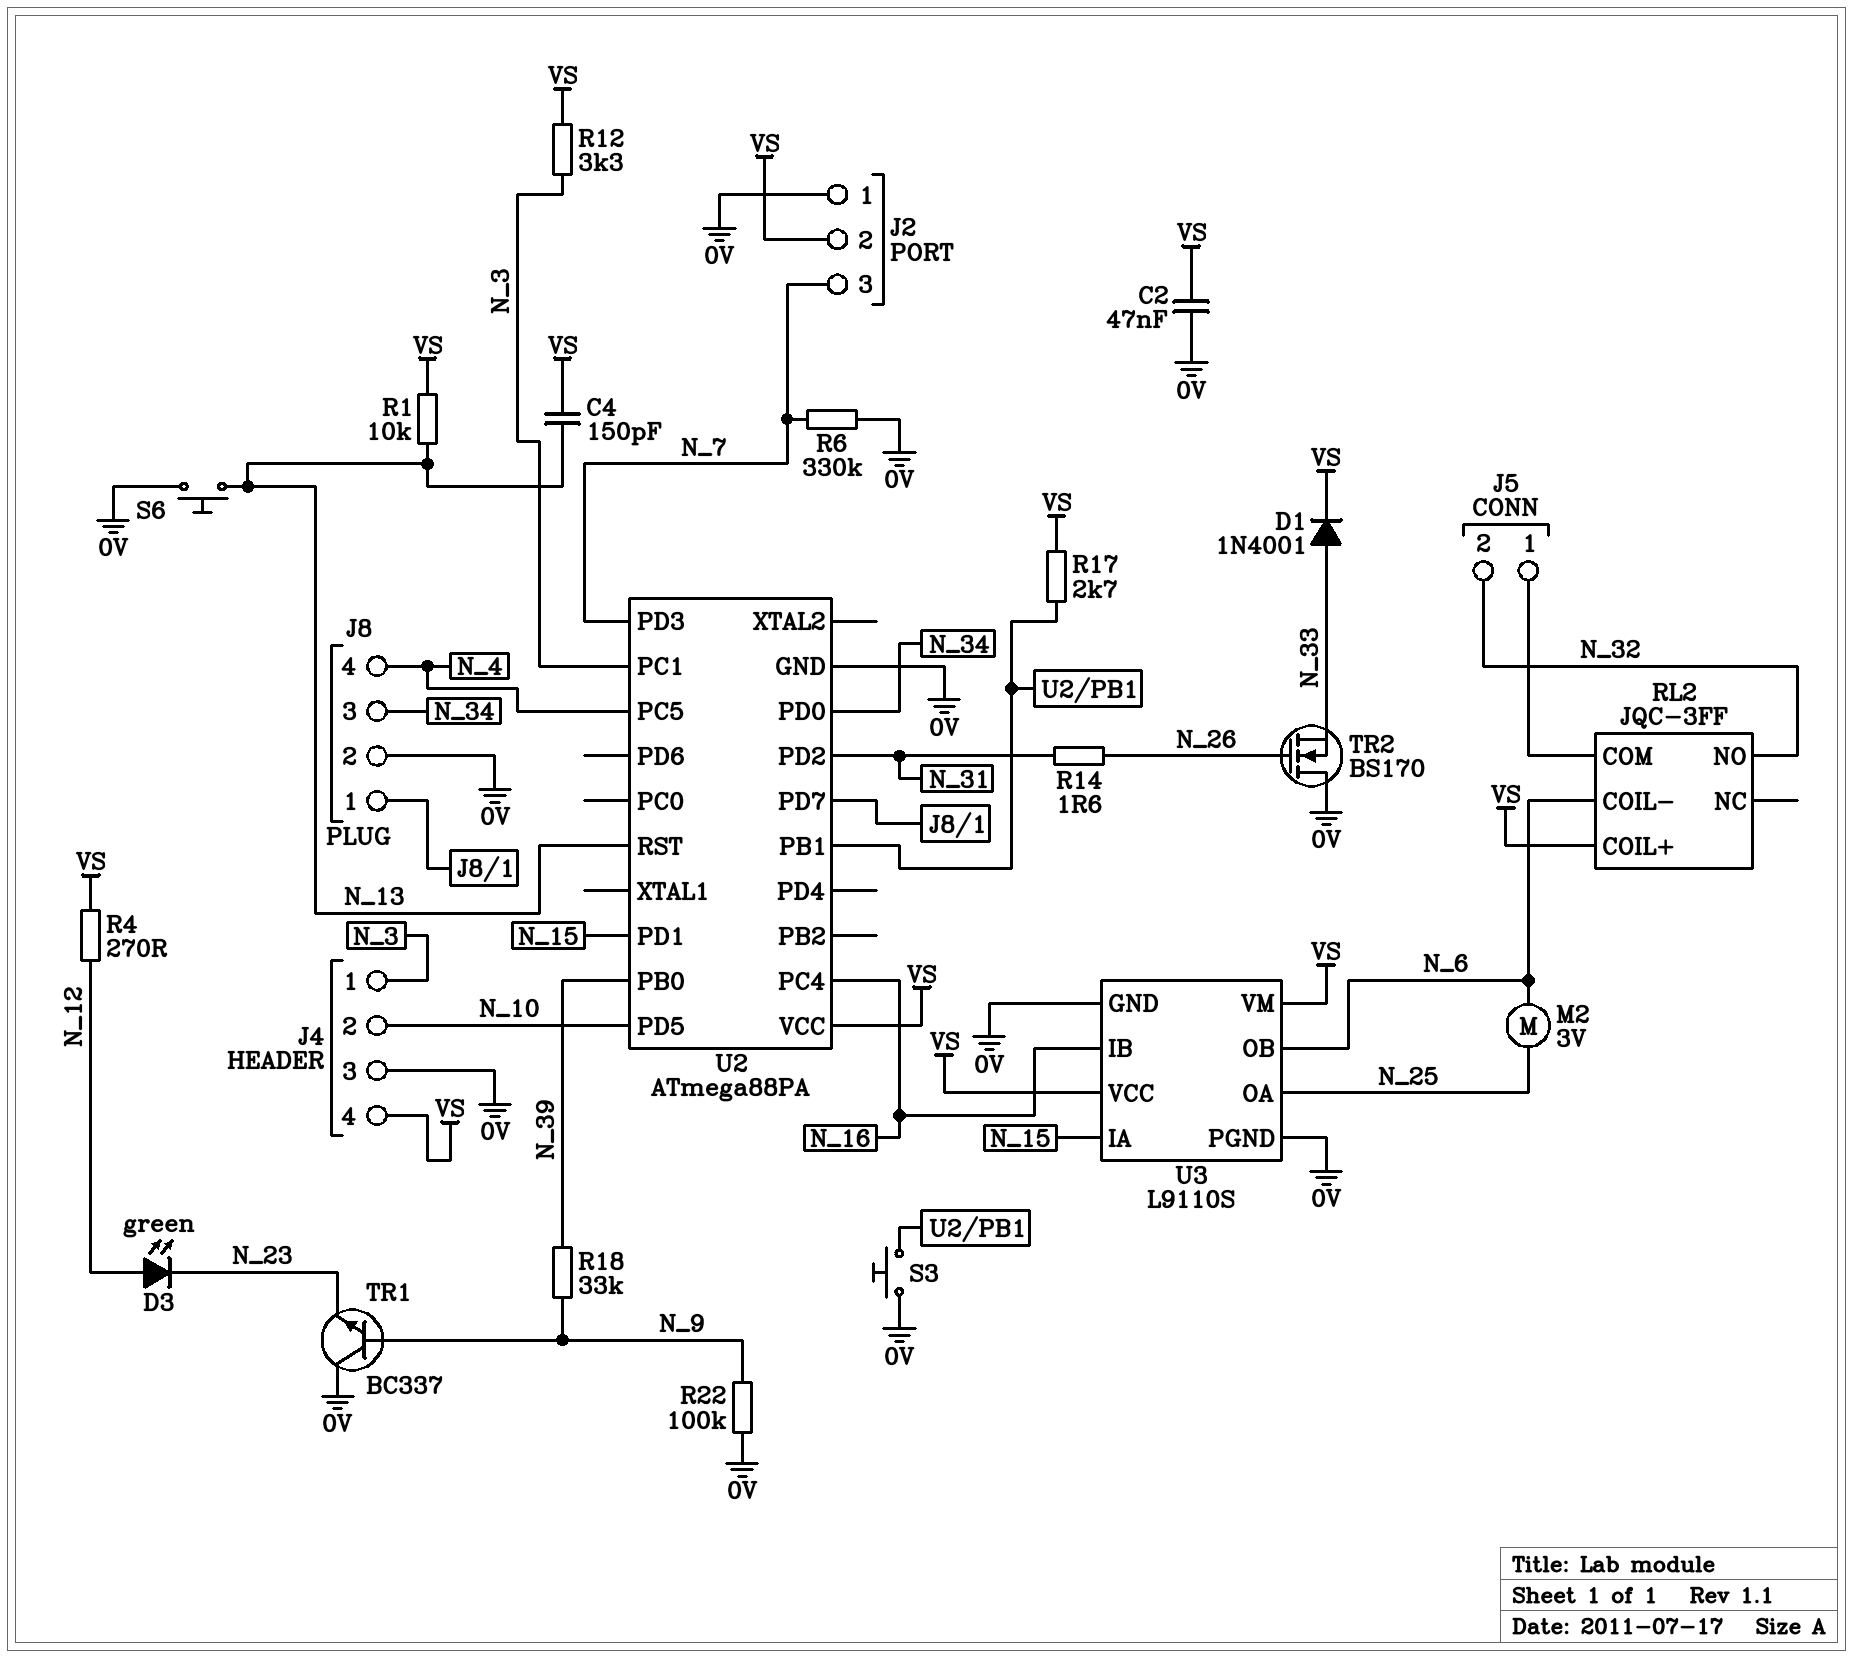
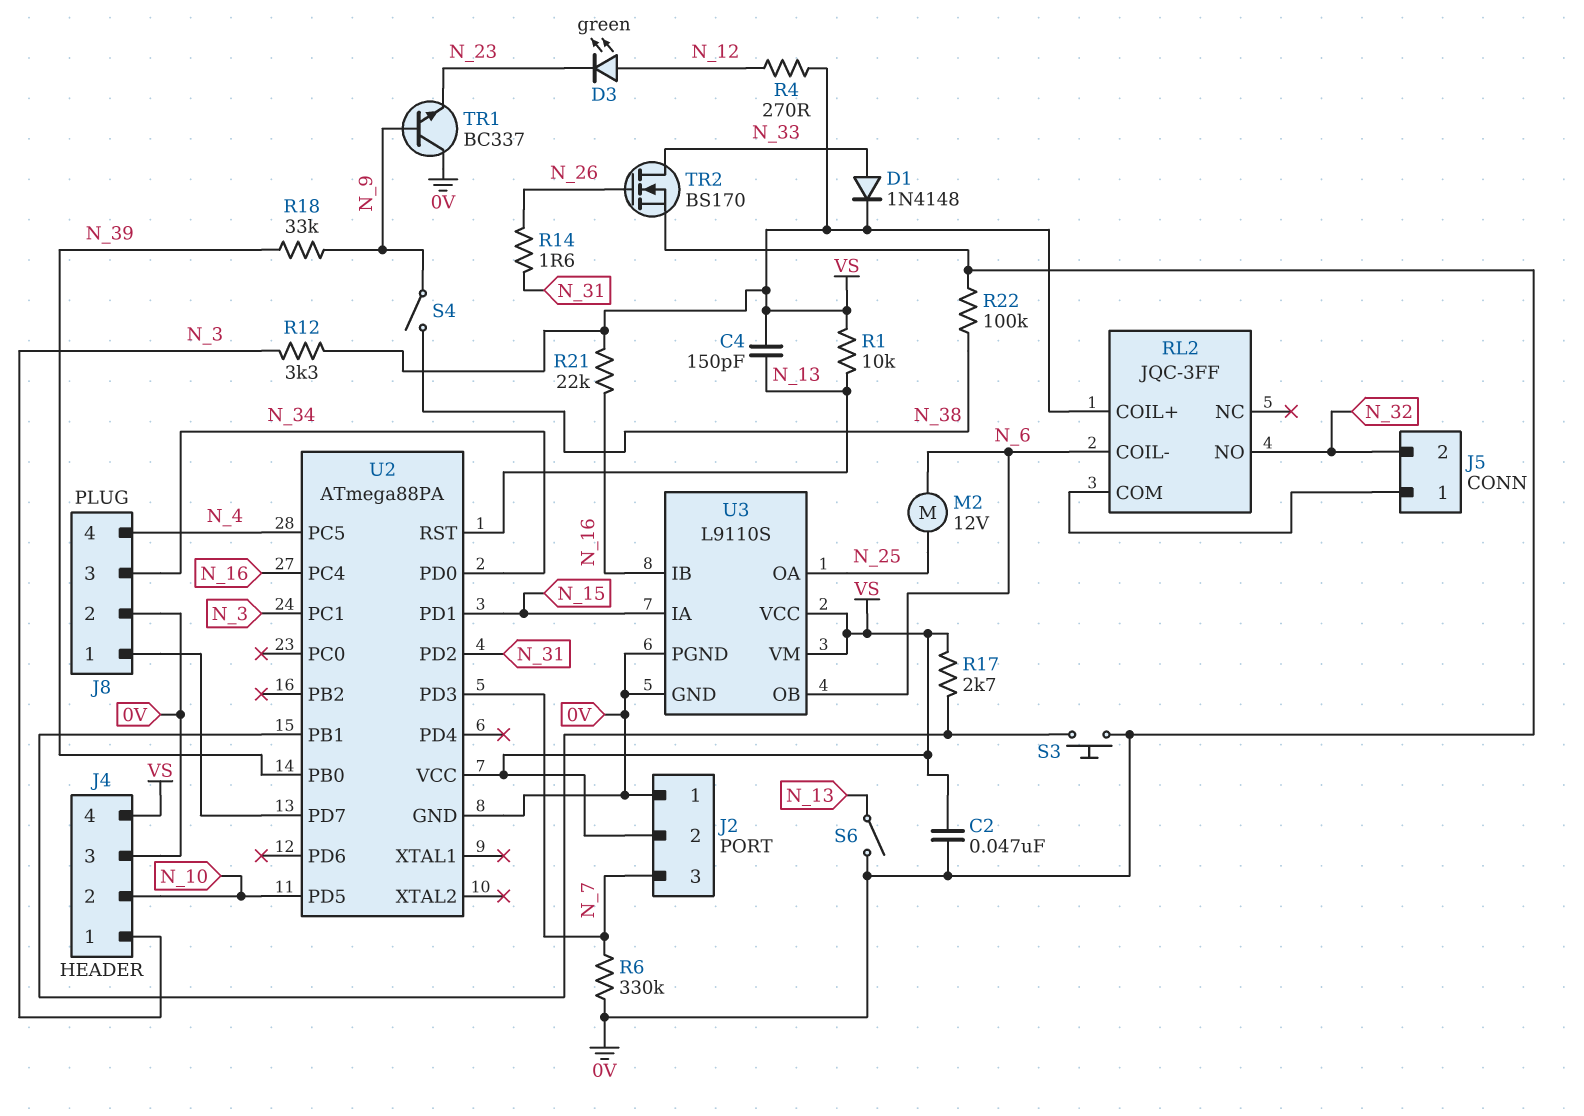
D1: diode 1N4001 (A N_33, K VS) -> diode 1N4148 (A N_33, K VS)
M2: motor 3V (N_6, N_25) -> motor 12V (N_6, N_25)
R21: none -> 22k (N_16, VS)
R22: 100k (0V, N_9) -> 100k (0V, N_38)
S4: none -> switch (N_9, N_38)
S6: button (0V, N_13) -> switch (0V, N_13)
TR2: NMOS BS170 (G N_26, D 0V, S N_33) -> NMOS BS170 (G N_26, D N_33, S 0V)

